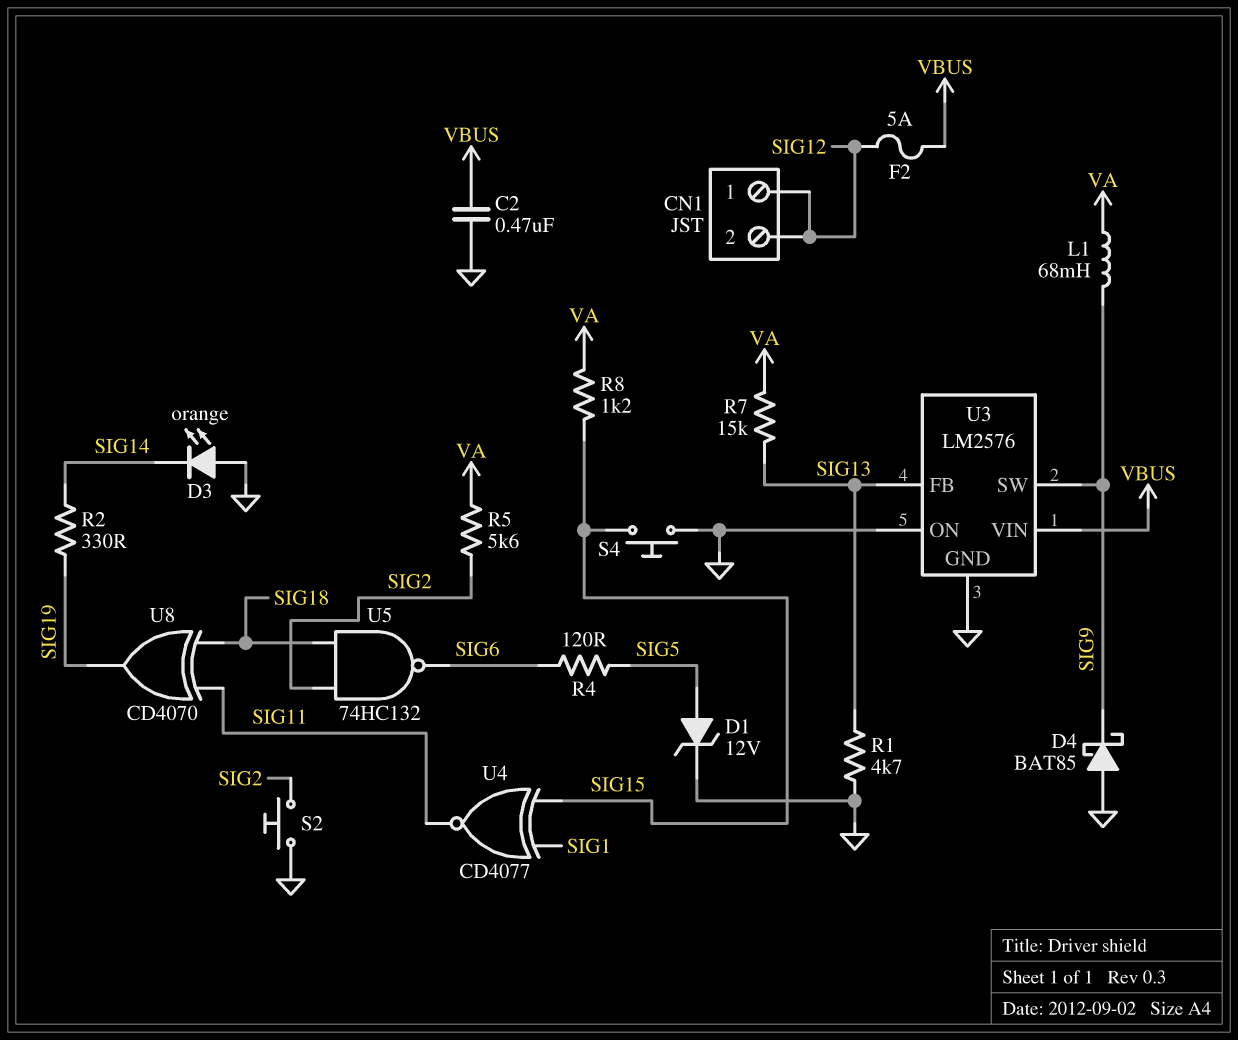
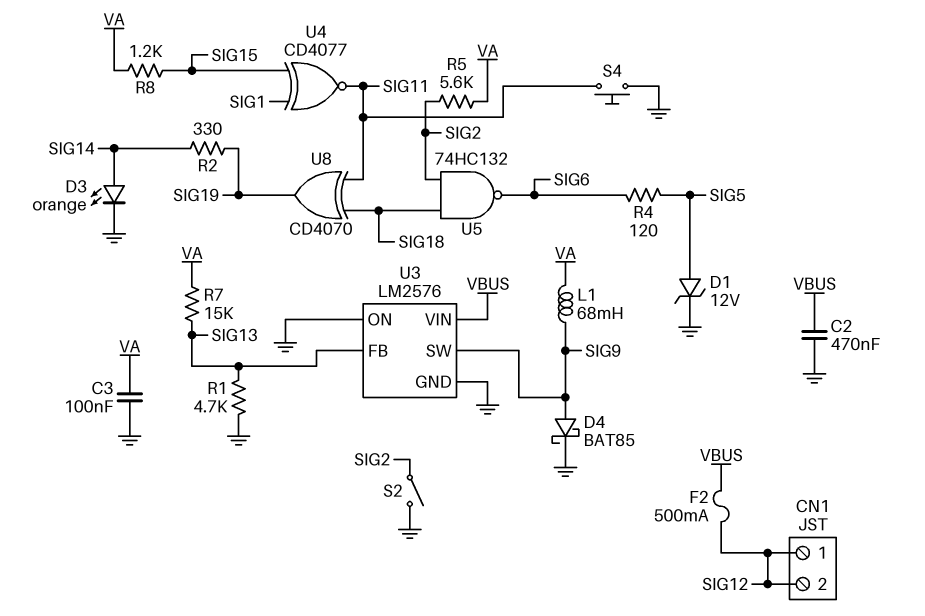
C3: none -> 100nF (GND, VA)
D3: LED orange (A GND, K SIG14) -> LED orange (A SIG14, K GND)
D4: schottky BAT85 (A GND, K SIG9) -> schottky BAT85 (A SIG9, K GND)
F2: 5A (SIG12, VBUS) -> 500mA (SIG12, VBUS)
S2: button (GND, SIG2) -> switch (GND, SIG2)
S4: button (GND, SIG15) -> button (GND, SIG11)

